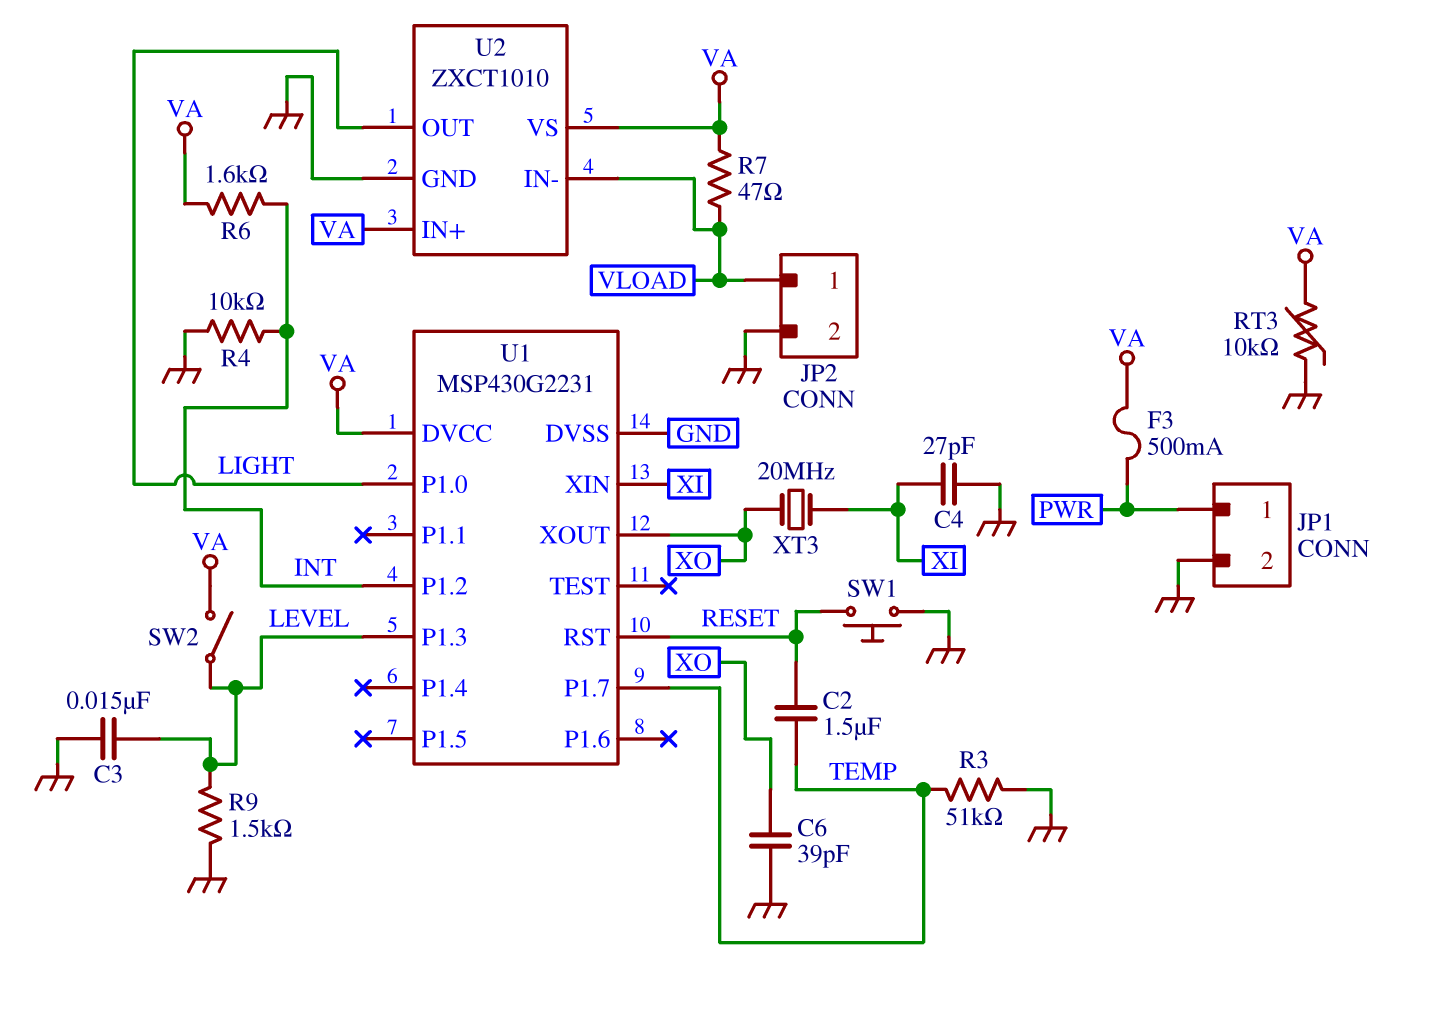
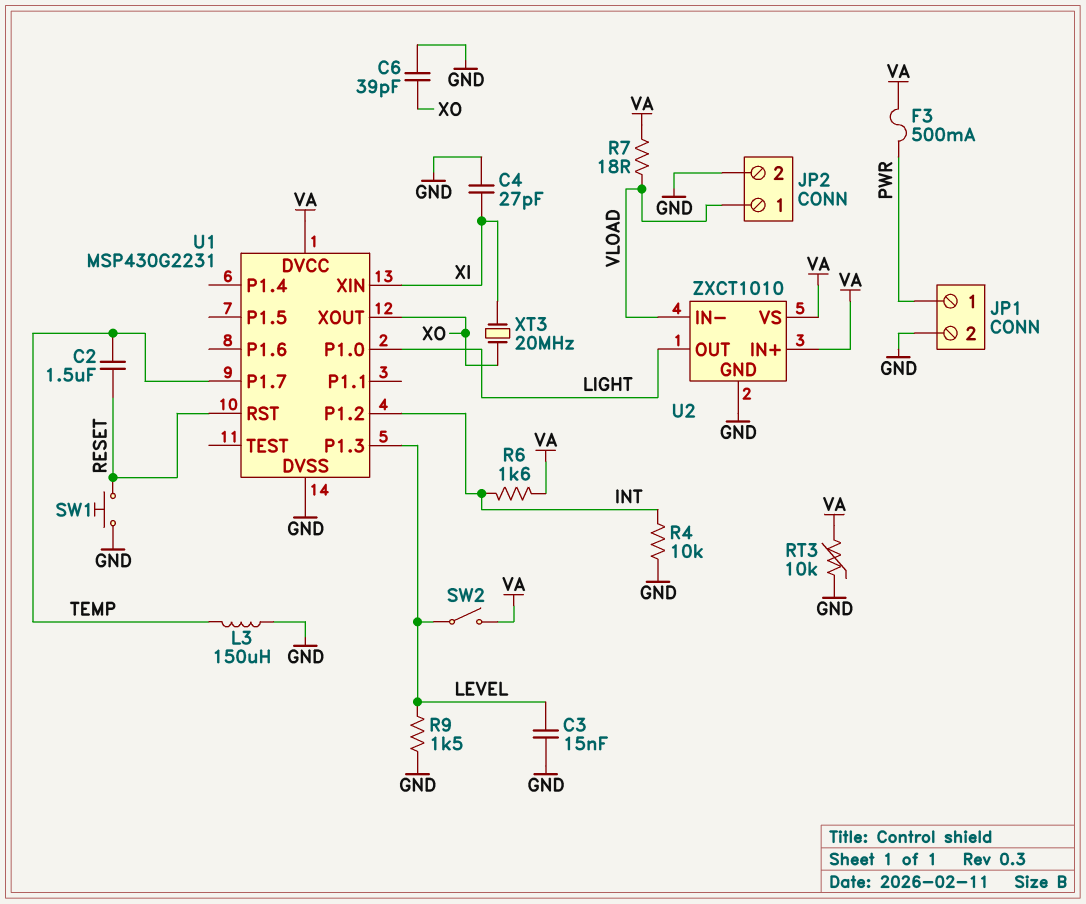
L3: none -> 150uH (GND, TEMP)
R3: 51k (GND, TEMP) -> none
R7: 47 (VA, VLOAD) -> 18 (VA, VLOAD)

